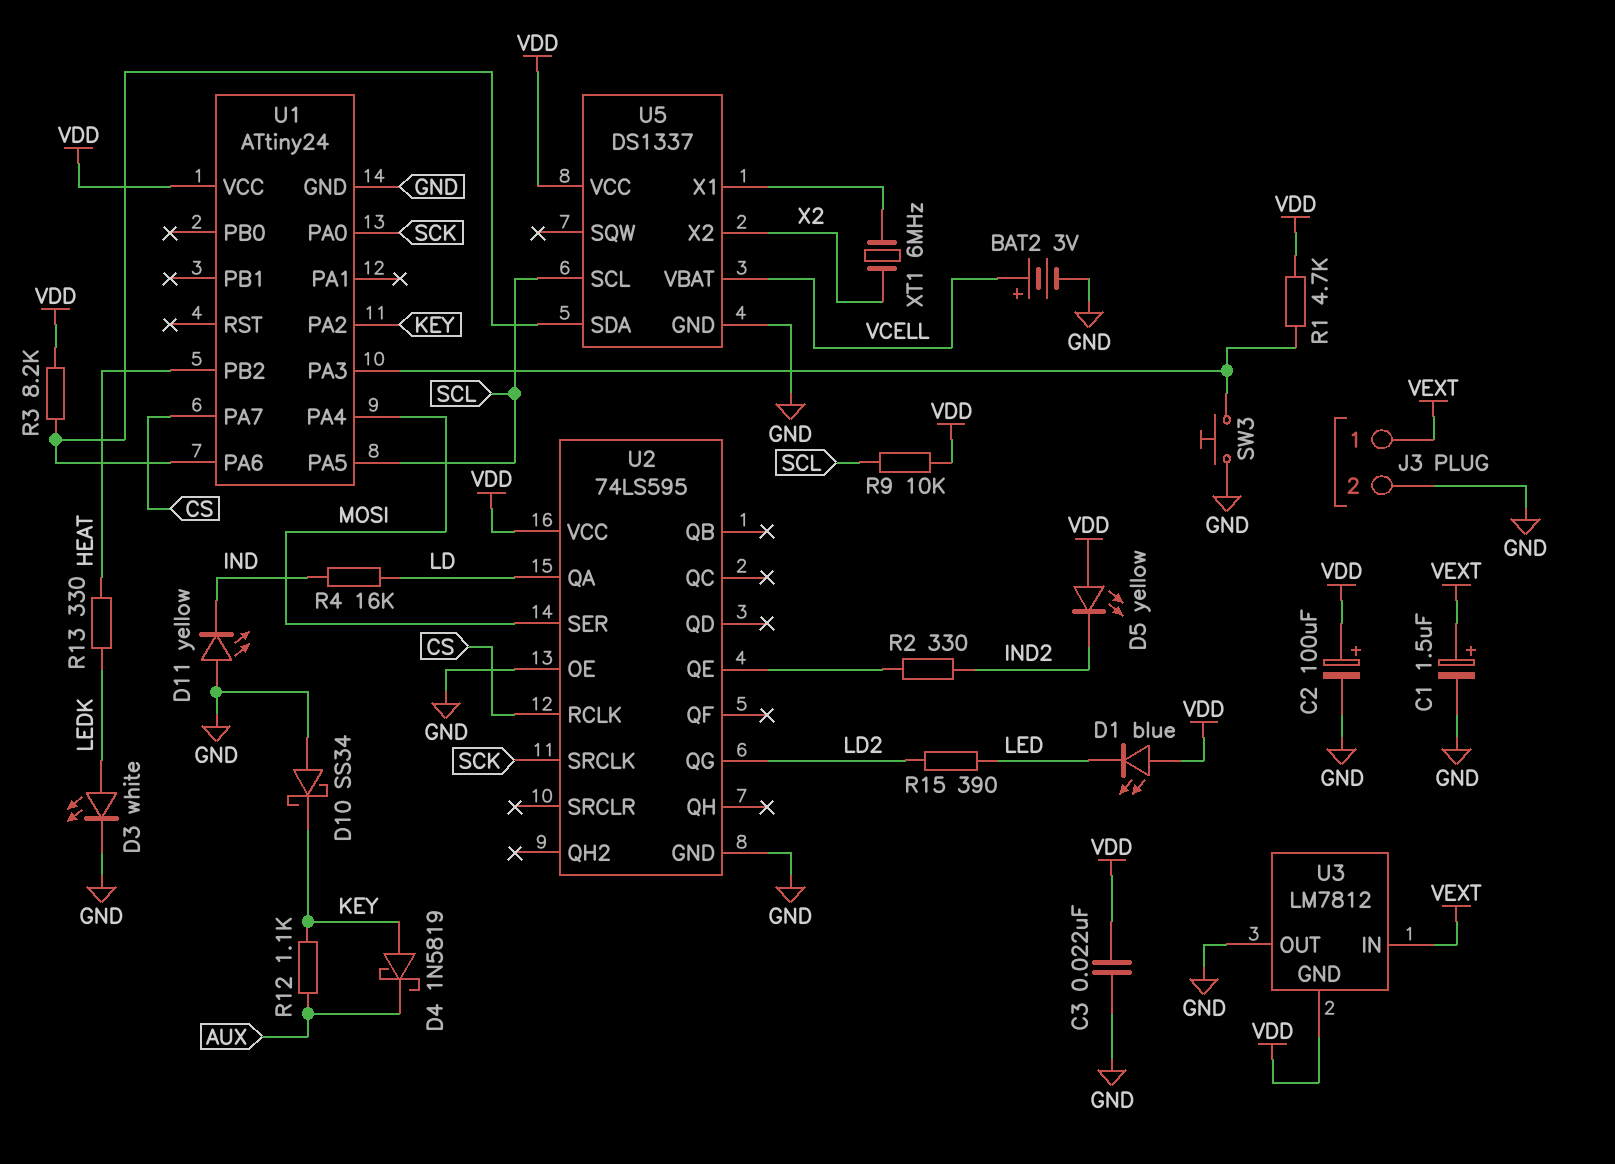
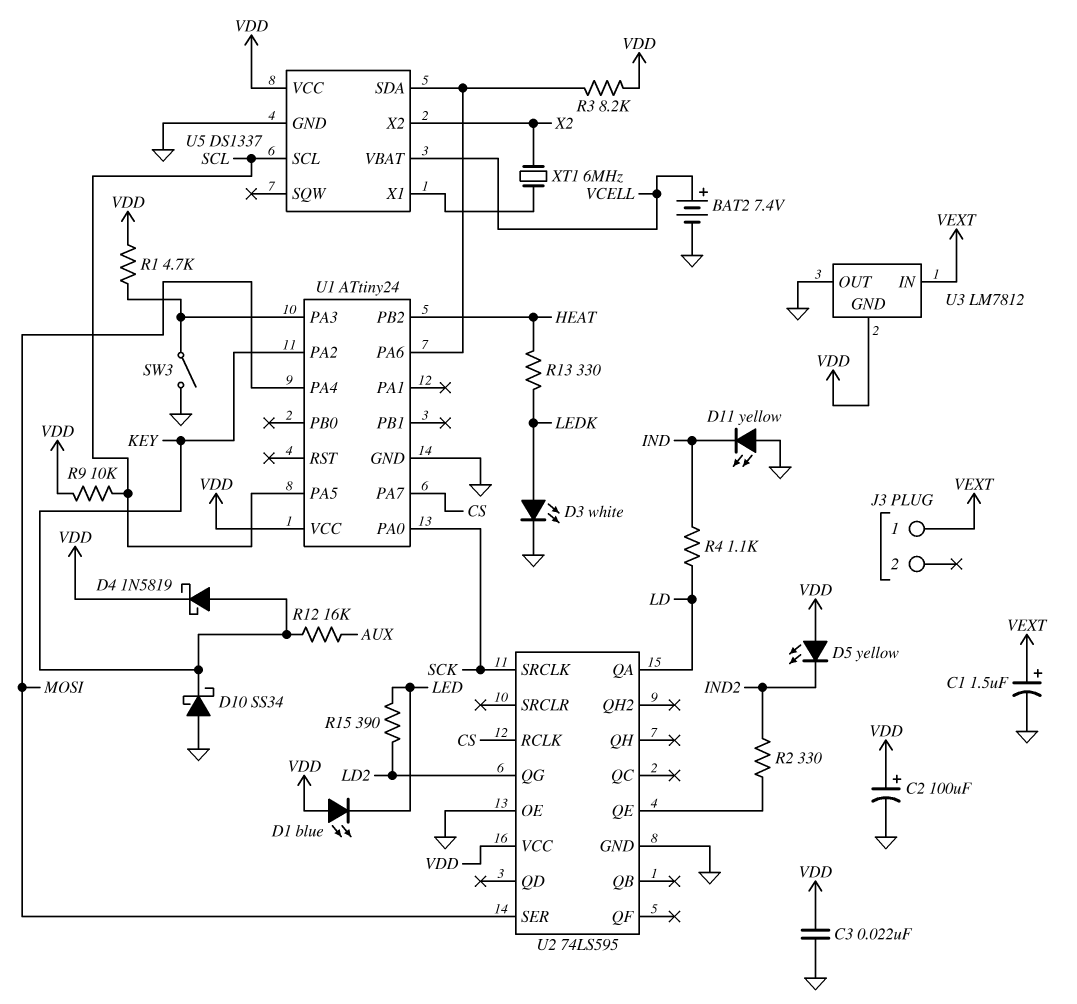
BAT2: 3V (plus VCELL, minus GND) -> 7.4V (plus VCELL, minus GND)
D4: schottky 1N5819 (A KEY, K AUX) -> schottky 1N5819 (A KEY, K VDD)
J3 pin 2: GND -> none
R4: 16k (IND, LD) -> 1.1k (IND, LD)
R12: 1.1k (AUX, KEY) -> 16k (AUX, KEY)
SW3: button (GND, U1/PA3) -> switch (GND, U1/PA3)

